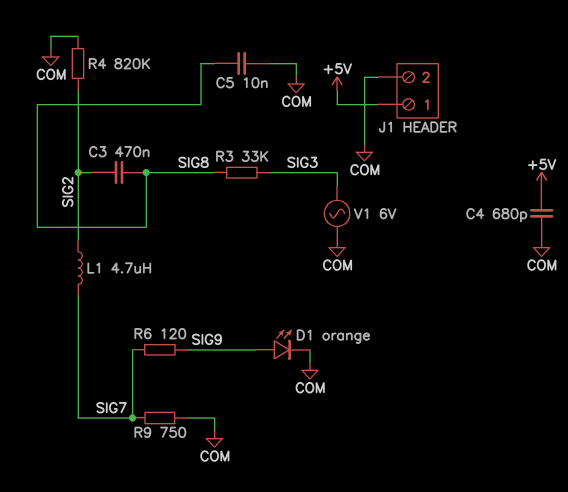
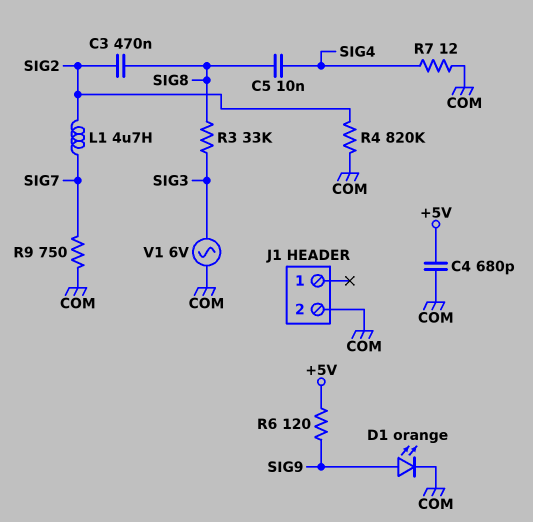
C5: 10nF (COM, SIG8) -> 10nF (SIG4, SIG8)
J1 pin 1: +5V -> none
R6: 120 (SIG7, SIG9) -> 120 (+5V, SIG9)
R7: none -> 12 (COM, SIG4)

